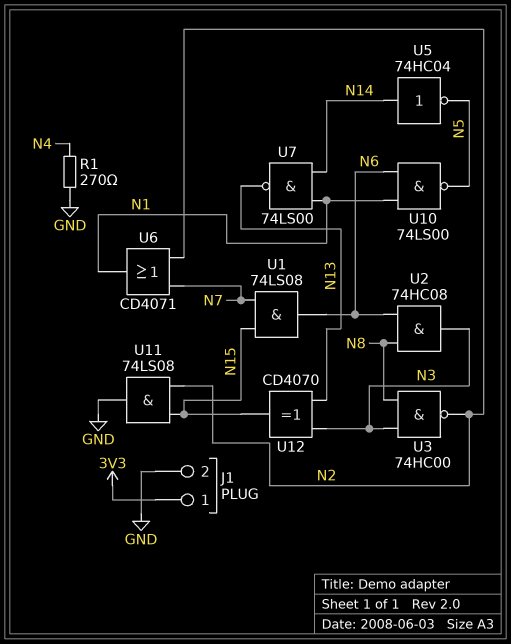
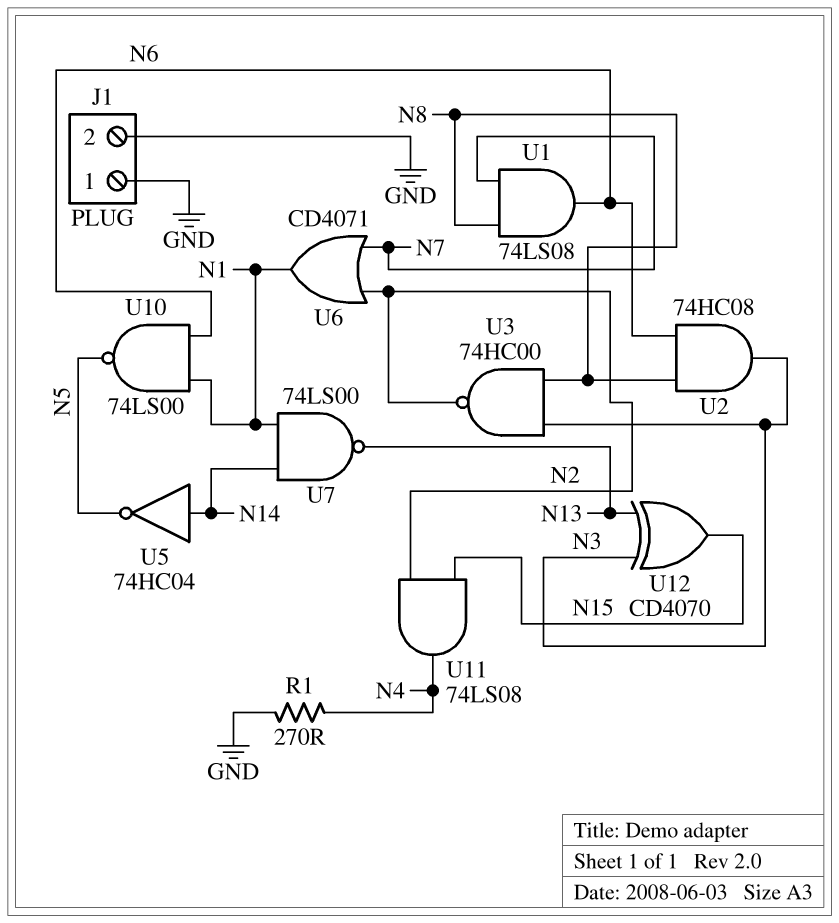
J1 pin 1: 3V3 -> GND
U1: AND 74LS08 (in N7, in N15, out N6) -> AND 74LS08 (in N7, in N8, out N6)
U11: AND 74LS08 (in N2, in N15, out GND) -> AND 74LS08 (in N2, in N15, out N4)

